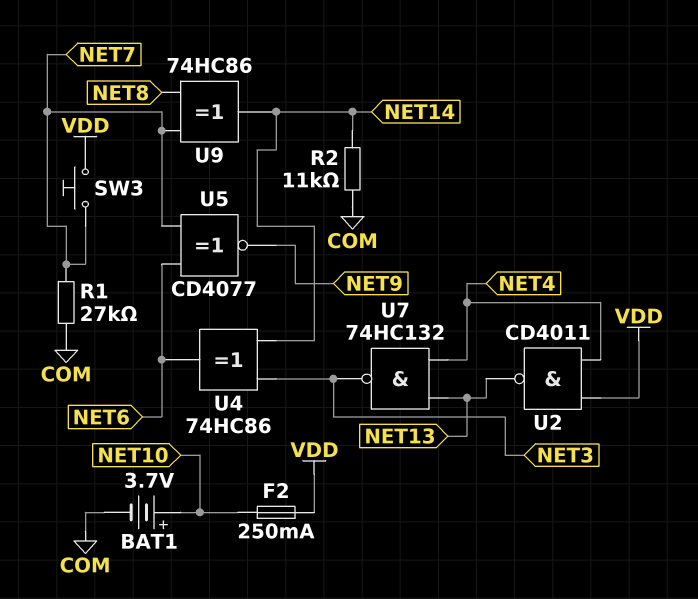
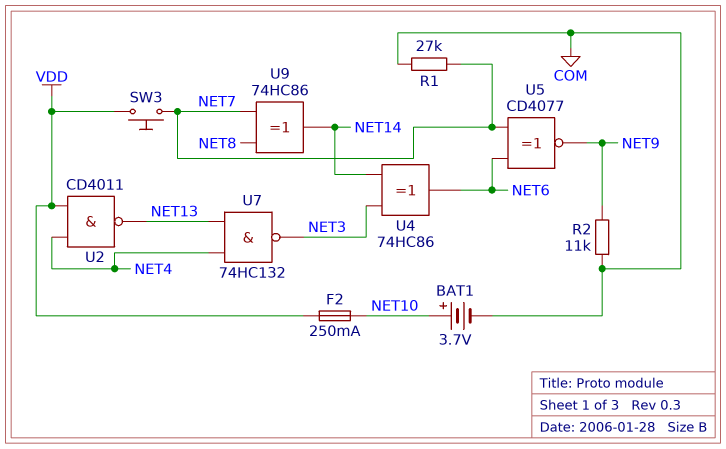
R2: 11k (COM, NET14) -> 11k (COM, NET9)

